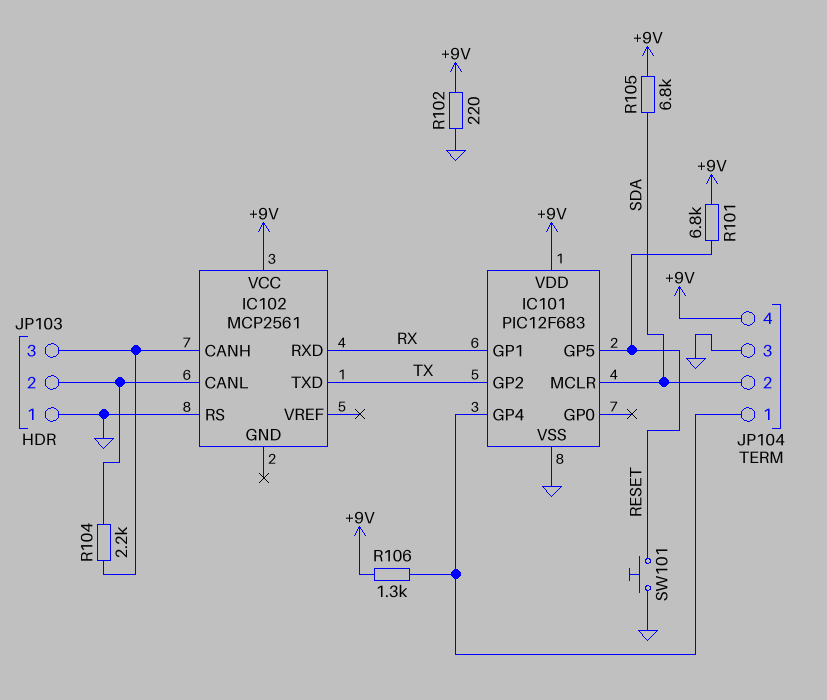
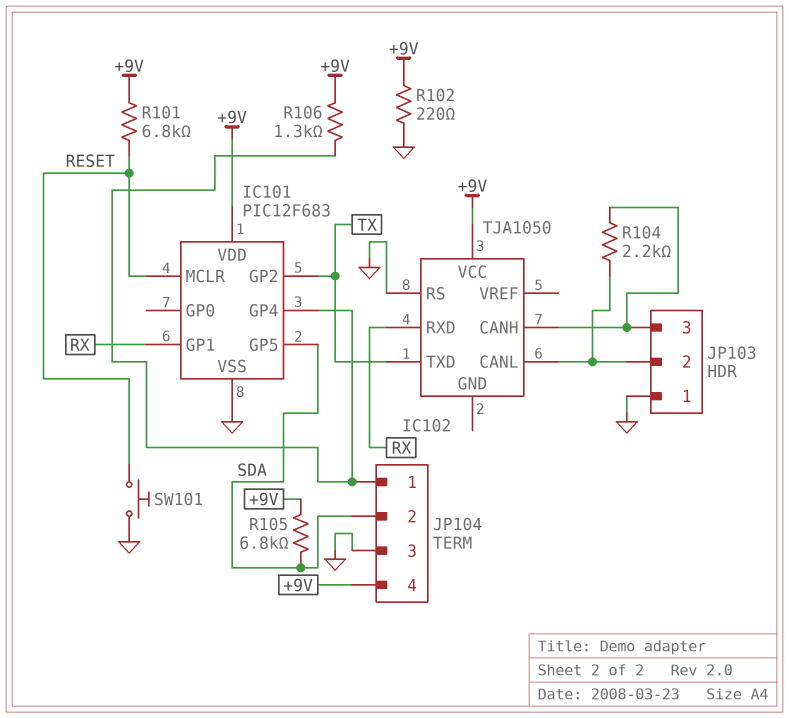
IC101 pin GP5: RESET -> SDA
IC101 pin MCLR: SDA -> RESET
IC102: MCP2561 -> TJA1050

